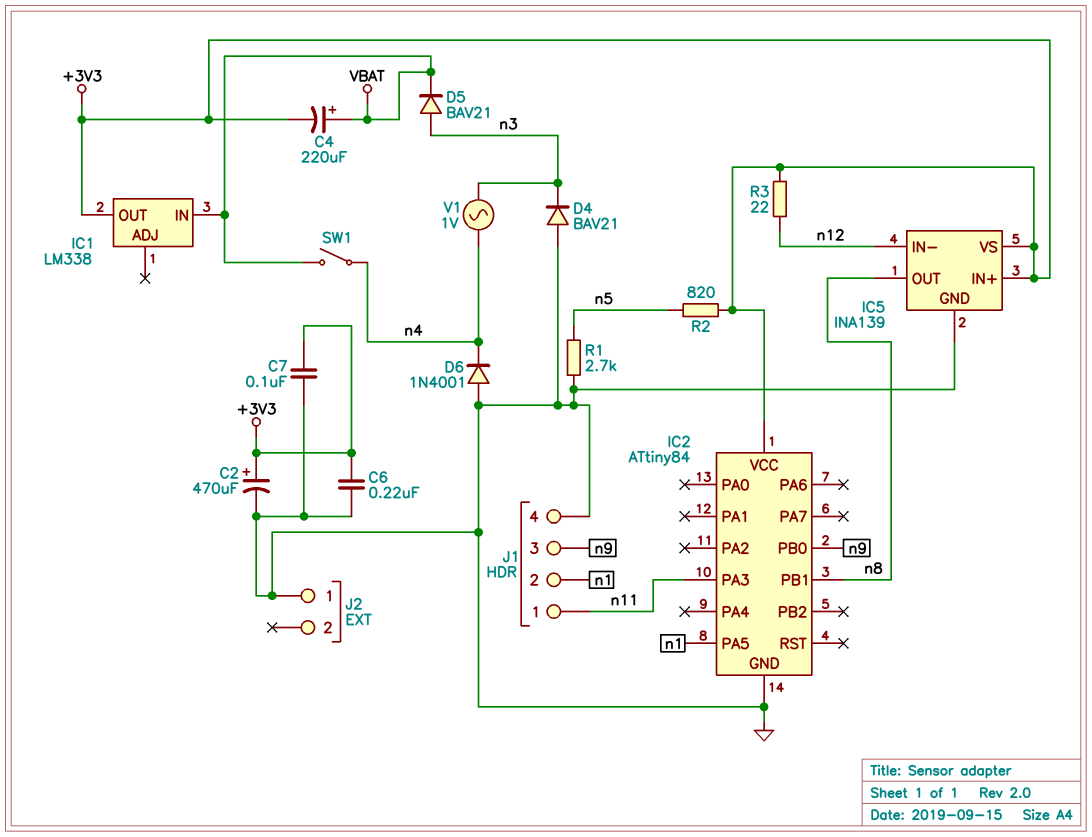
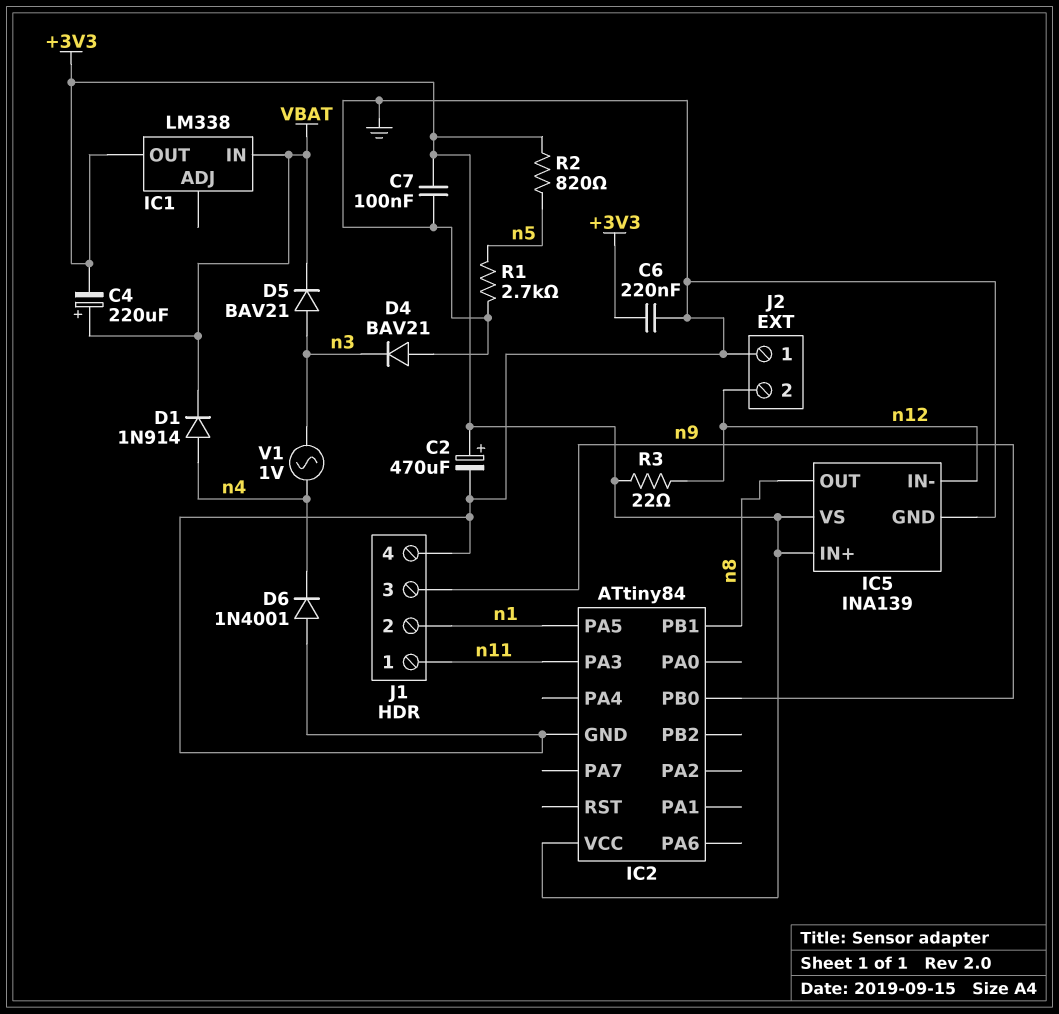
D1: none -> diode 1N914 (A n4, K VBAT)
J2 pin 2: none -> n12
SW1: switch (VBAT, n4) -> none

